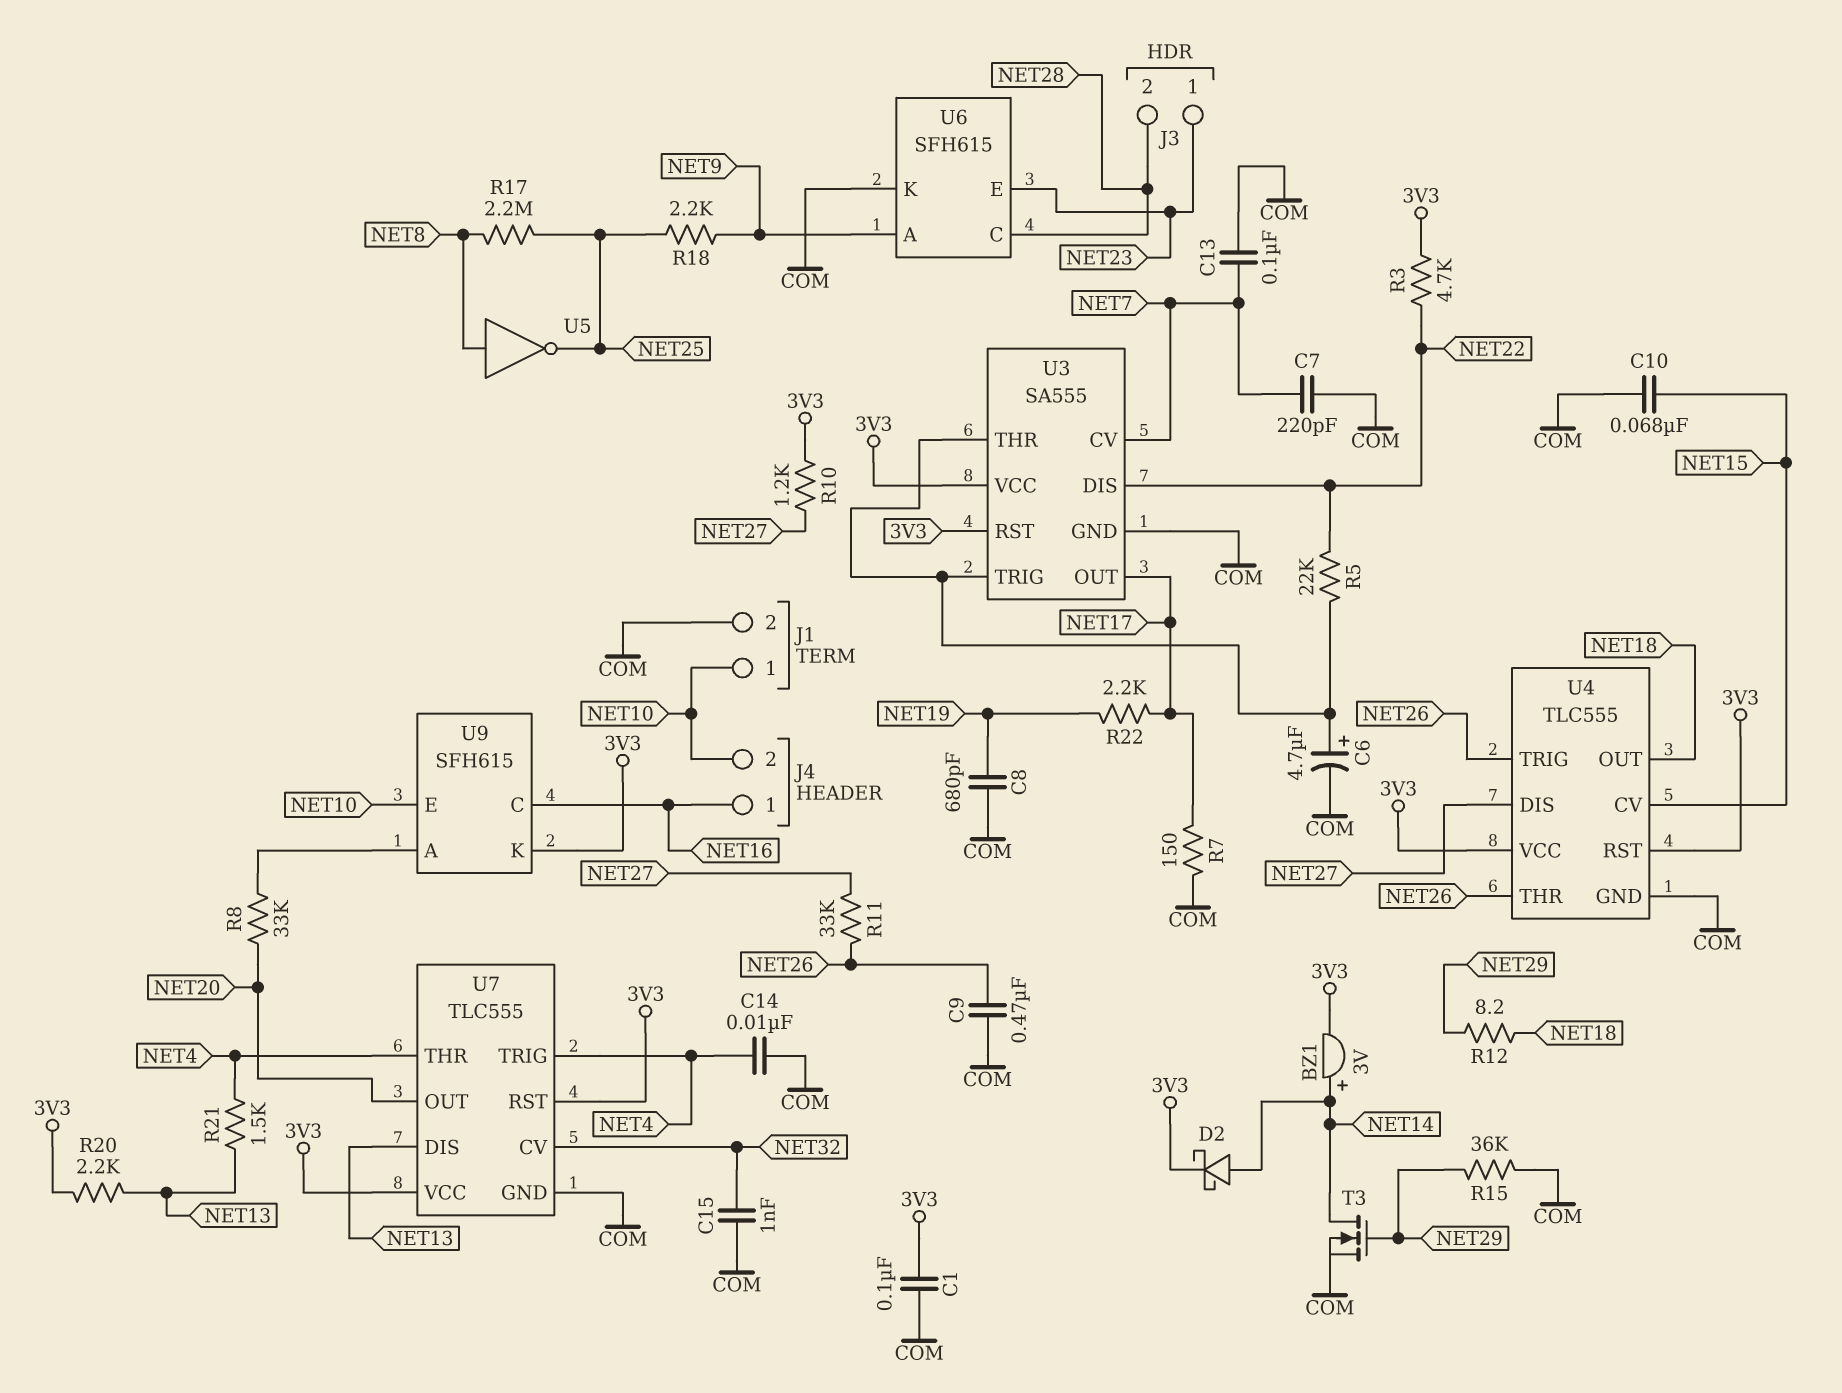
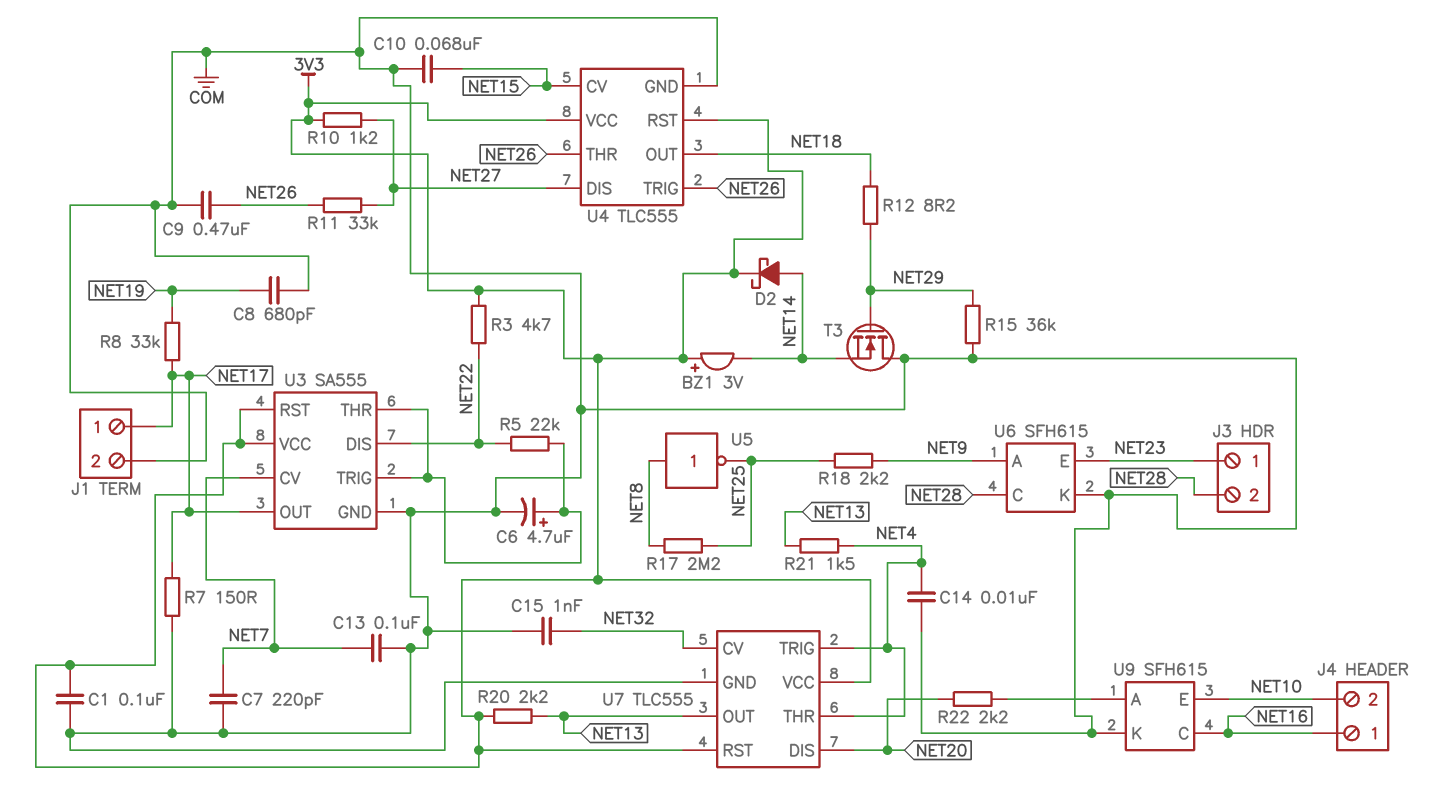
BZ1: buzzer 3V (plus NET14, minus 3V3) -> buzzer 3V (plus 3V3, minus NET14)
J1 pin 1: NET10 -> NET17
R8: 33k (NET20, U9/A) -> 33k (NET17, NET19)
R22: 2.2k (NET17, NET19) -> 2.2k (NET20, U9/A)
T3: NMOS (G NET29, D NET14, S COM) -> NMOS (G NET29, D COM, S NET14)
U7 pin DIS: NET13 -> NET20
U7 pin OUT: NET20 -> NET13
U9 pin K: 3V3 -> COM

